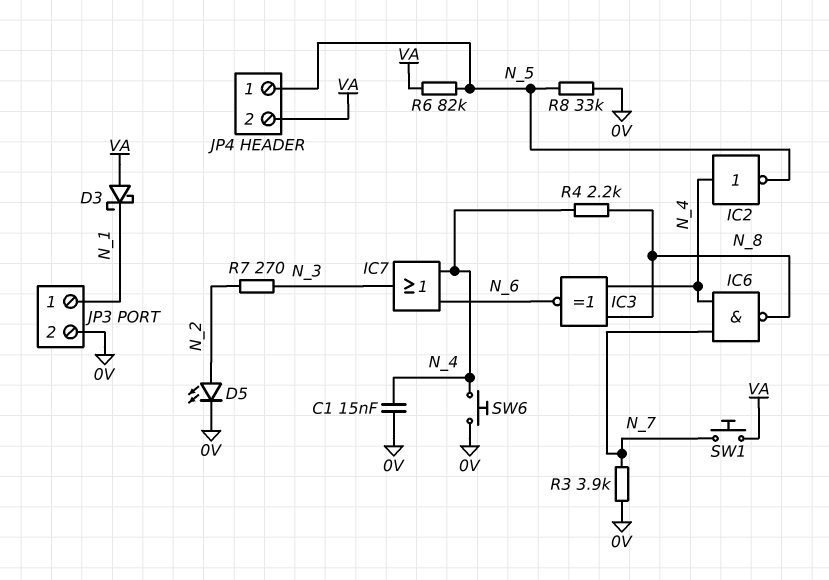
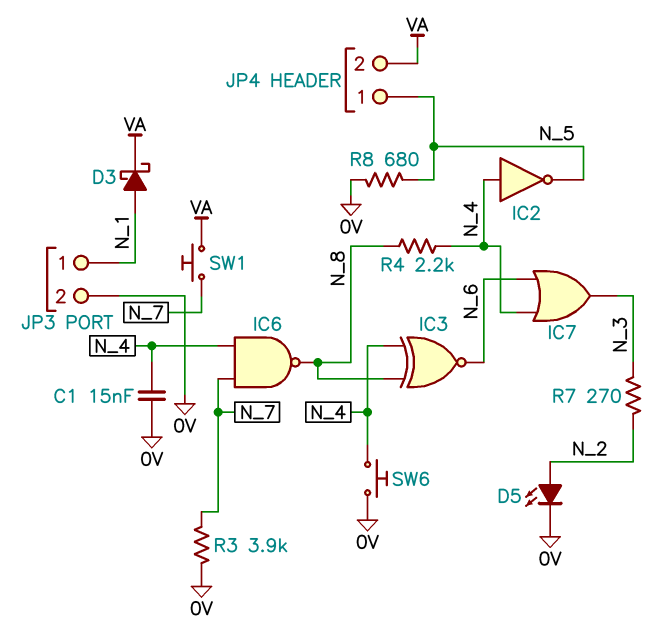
D3: schottky (A VA, K N_1) -> schottky (A N_1, K VA)
R6: 82k (N_5, VA) -> none
R8: 33k (0V, N_5) -> 680 (0V, N_5)

